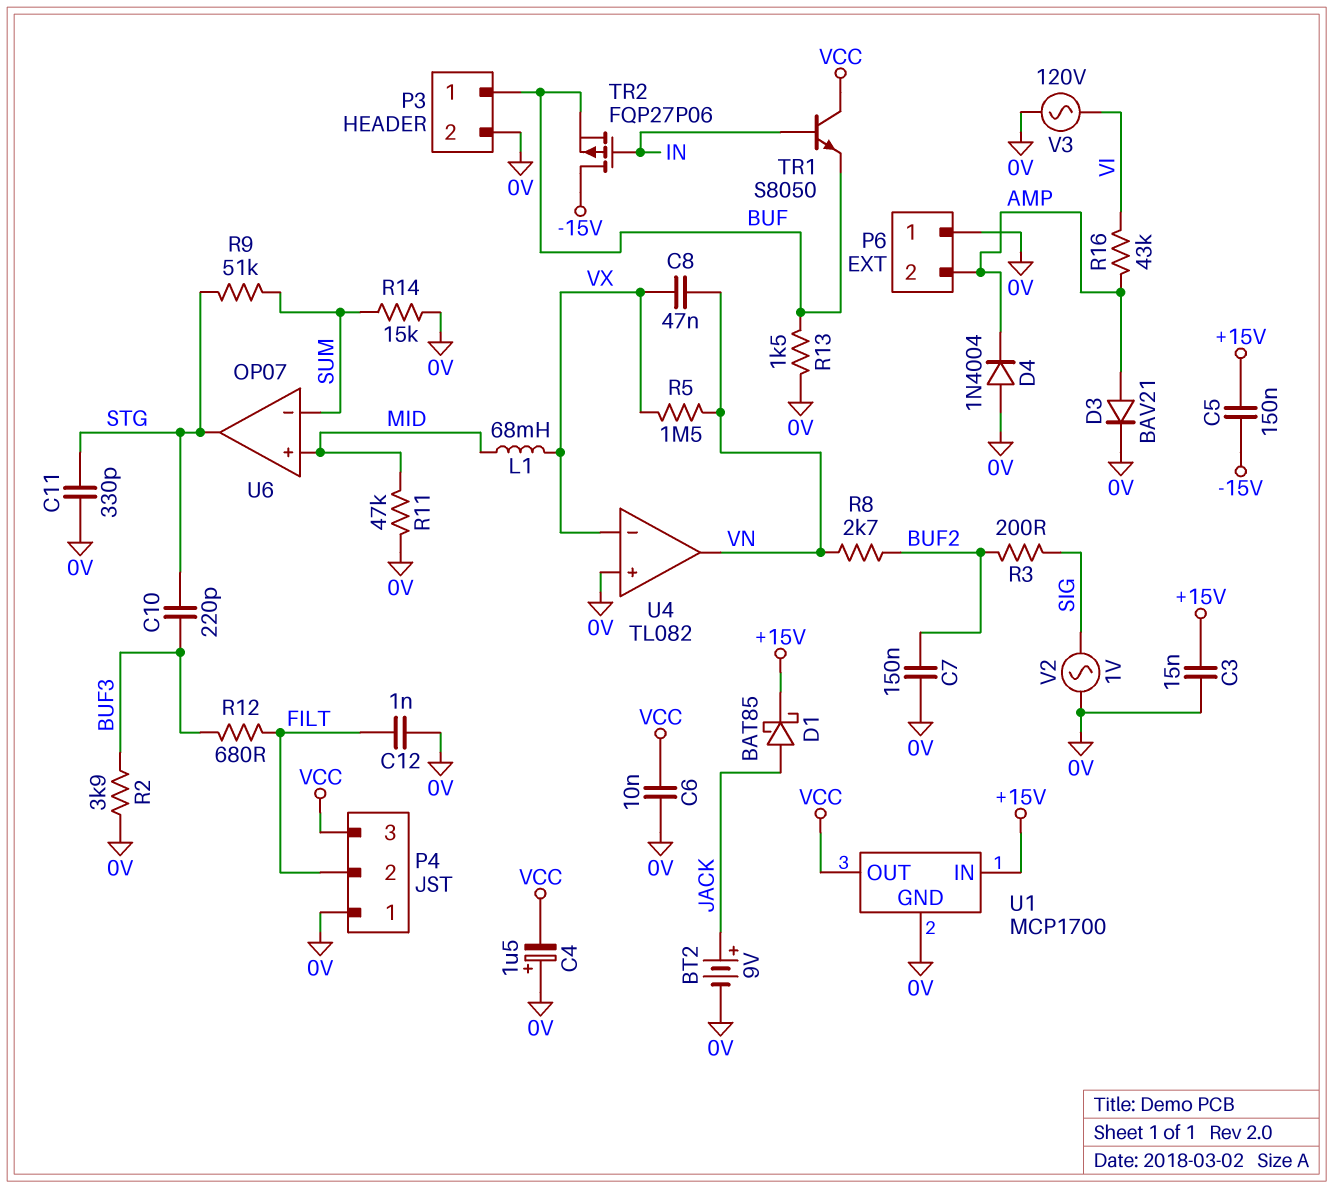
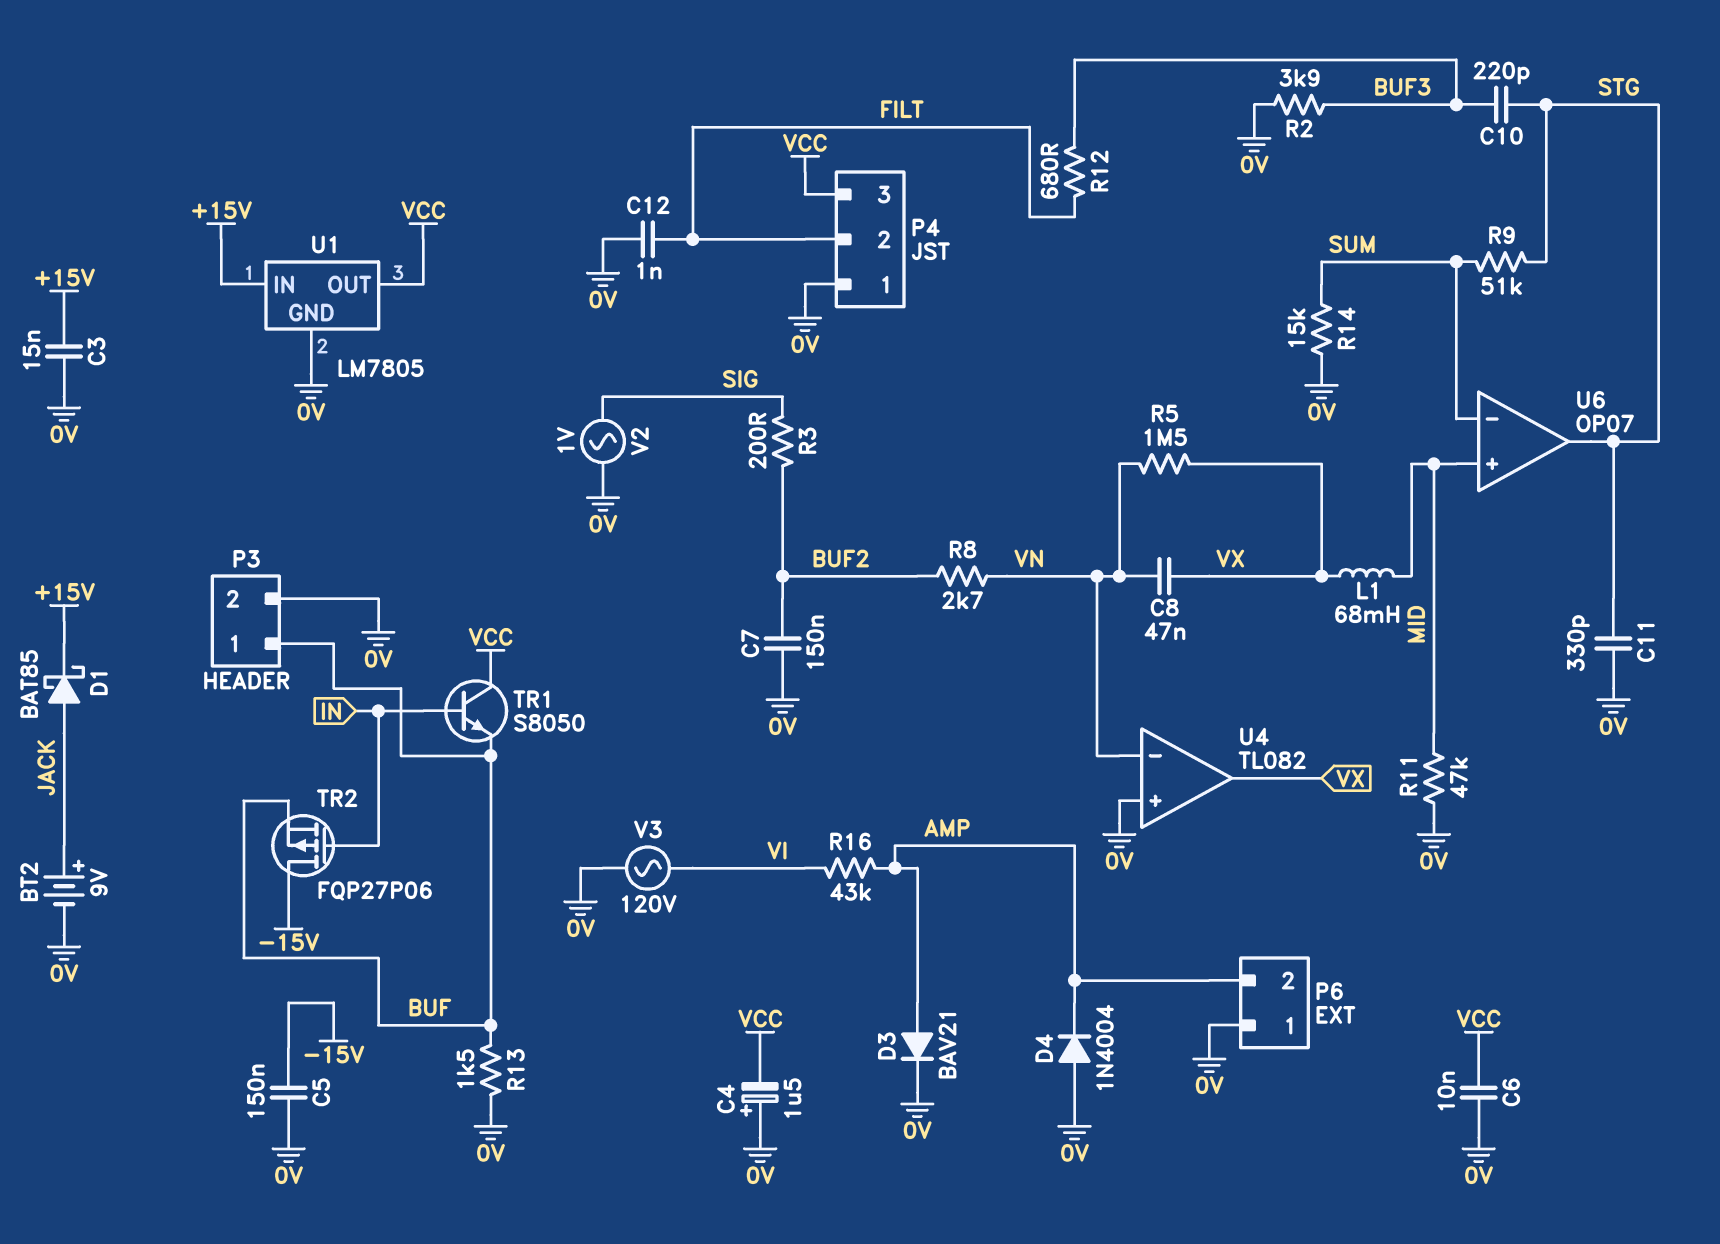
C5: 150nF (+15V, -15V) -> 150nF (-15V, 0V)
U1: MCP1700 -> LM7805
U4 pin in-: VX -> VN
U4 pin out: VN -> VX

